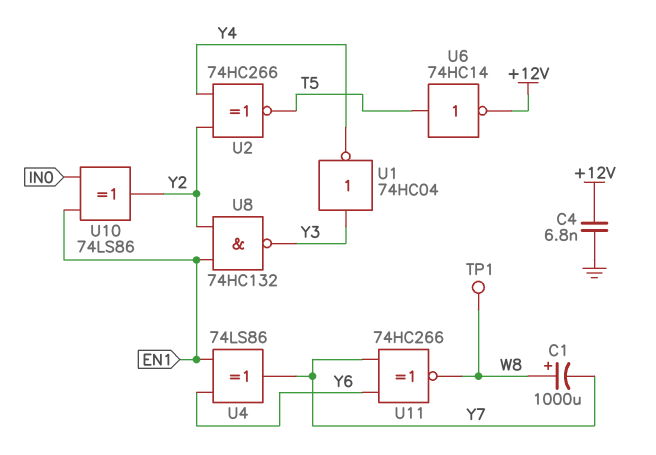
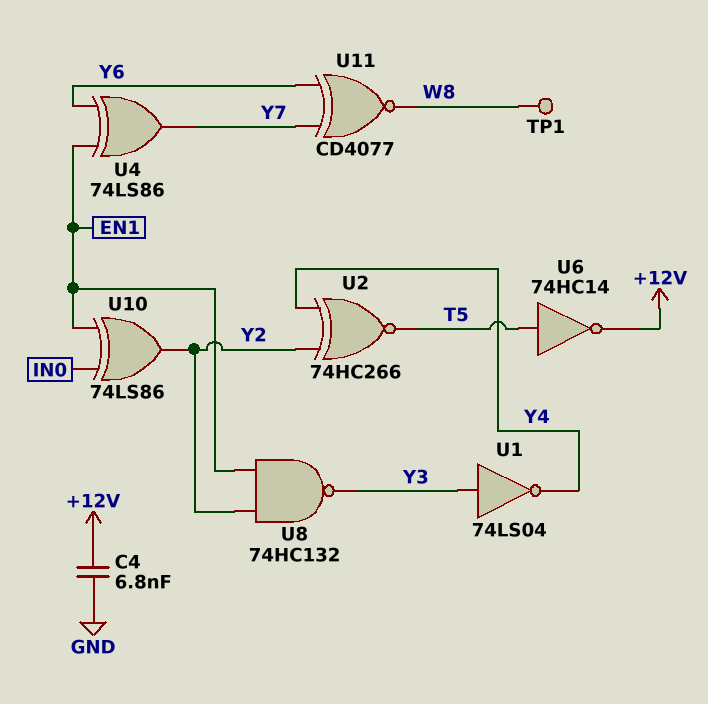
C1: 1000uF (plus W8, minus Y7) -> none
U1: NOT 74HC04 (in Y3, out Y4) -> NOT 74LS04 (in Y3, out Y4)
U11: XNOR 74HC266 (in Y6, in Y7, out W8) -> XNOR CD4077 (in Y6, in Y7, out W8)

